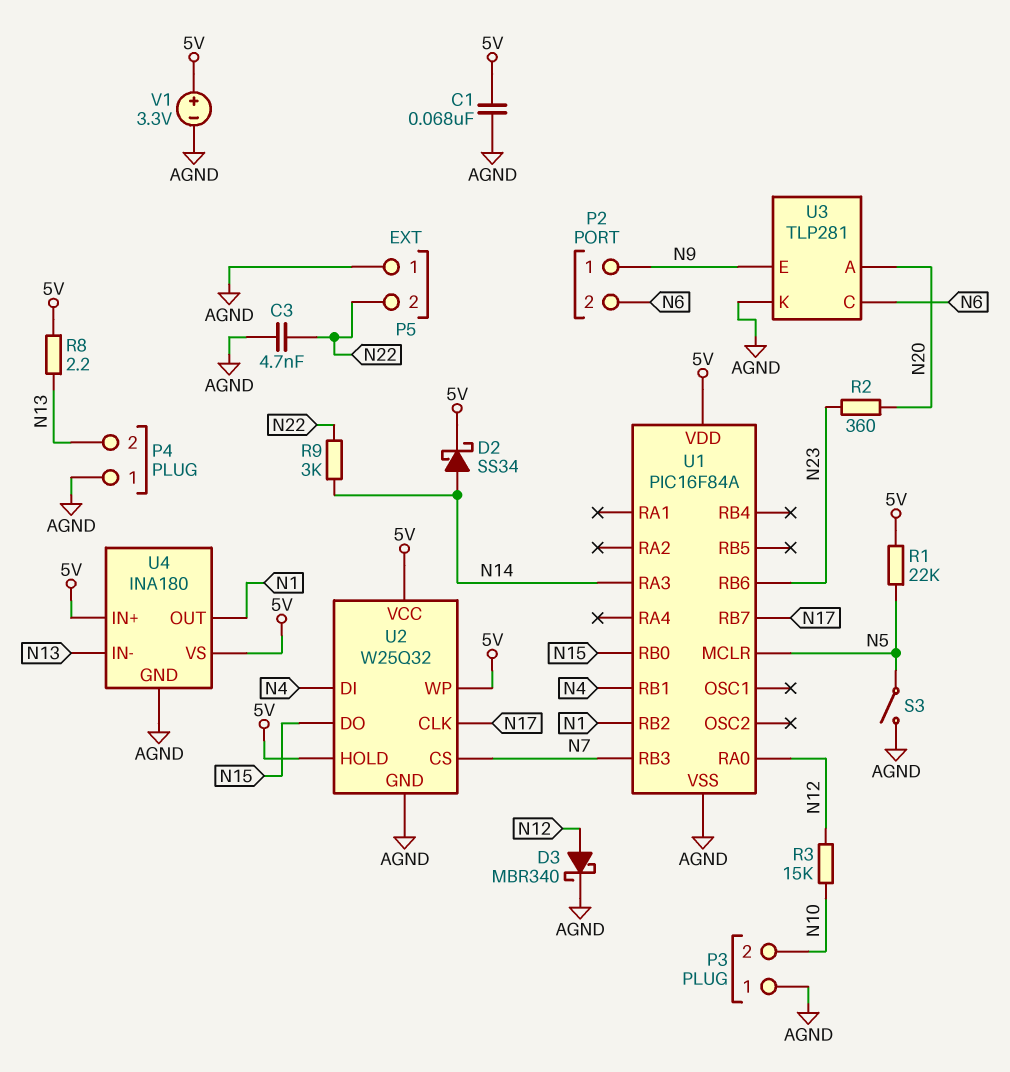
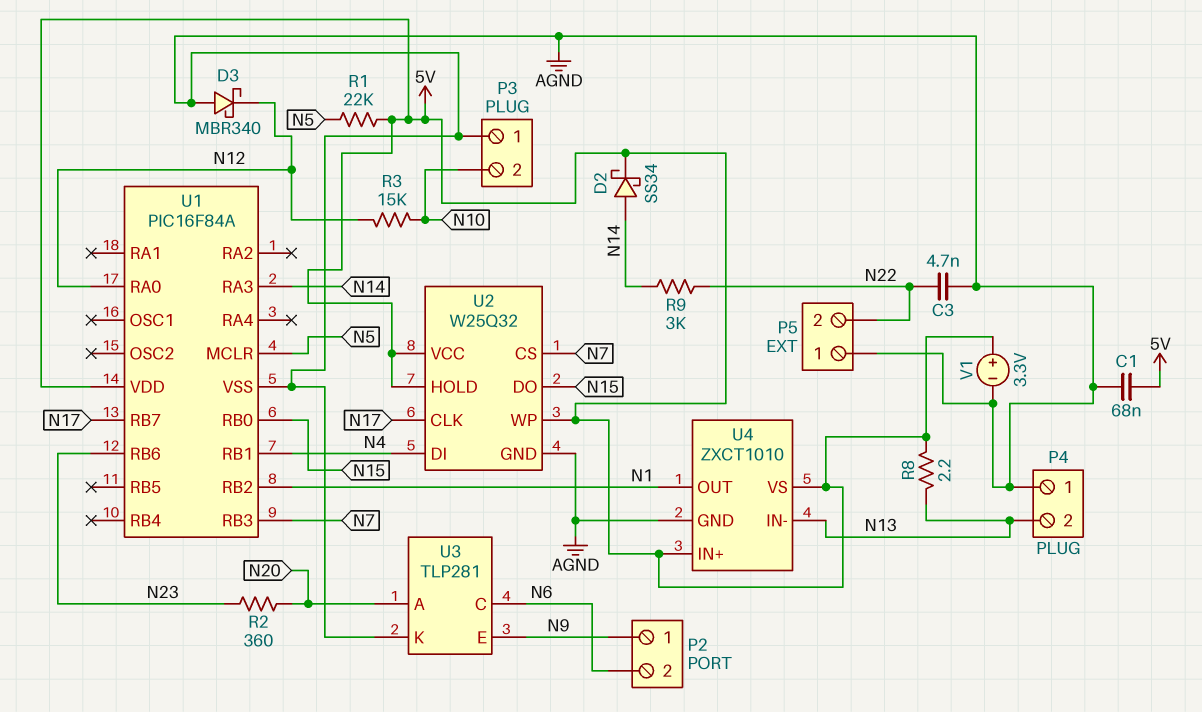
D3: schottky MBR340 (A N12, K AGND) -> schottky MBR340 (A AGND, K N12)
S3: switch (AGND, N5) -> none
U4: INA180 -> ZXCT1010

